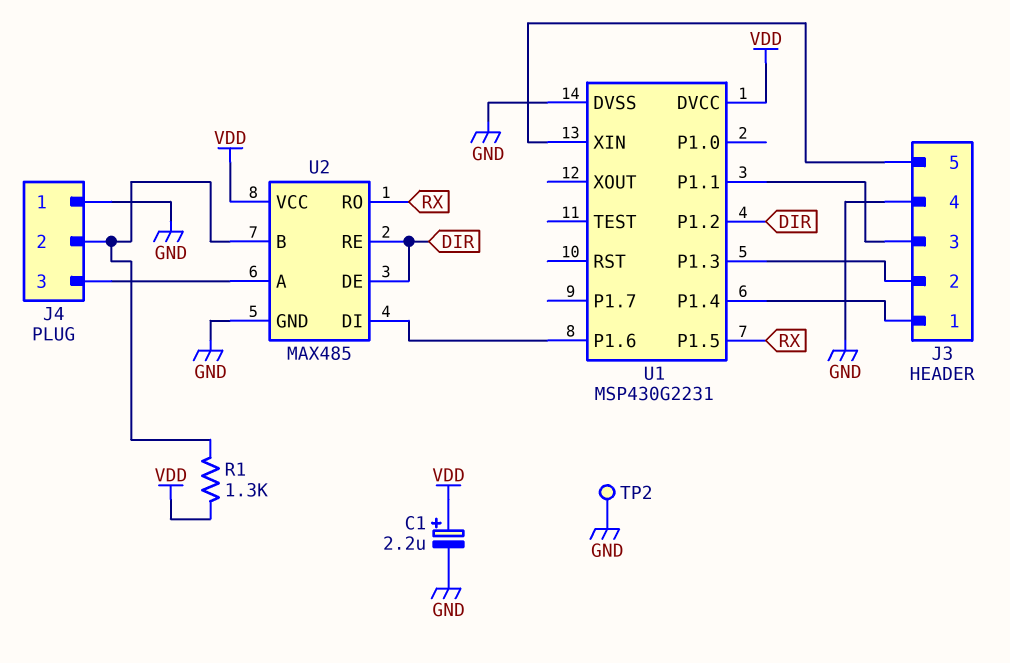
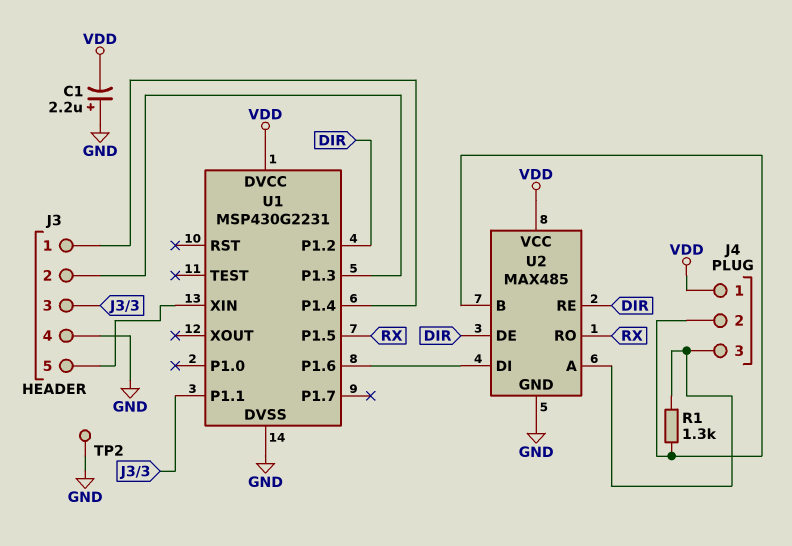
C1: 2.2uF (plus VDD, minus GND) -> 2.2uF (plus GND, minus VDD)
J4 pin 1: GND -> VDD
R1: 1.3k (J4/2, VDD) -> 1.3k (J4/2, J4/3)

